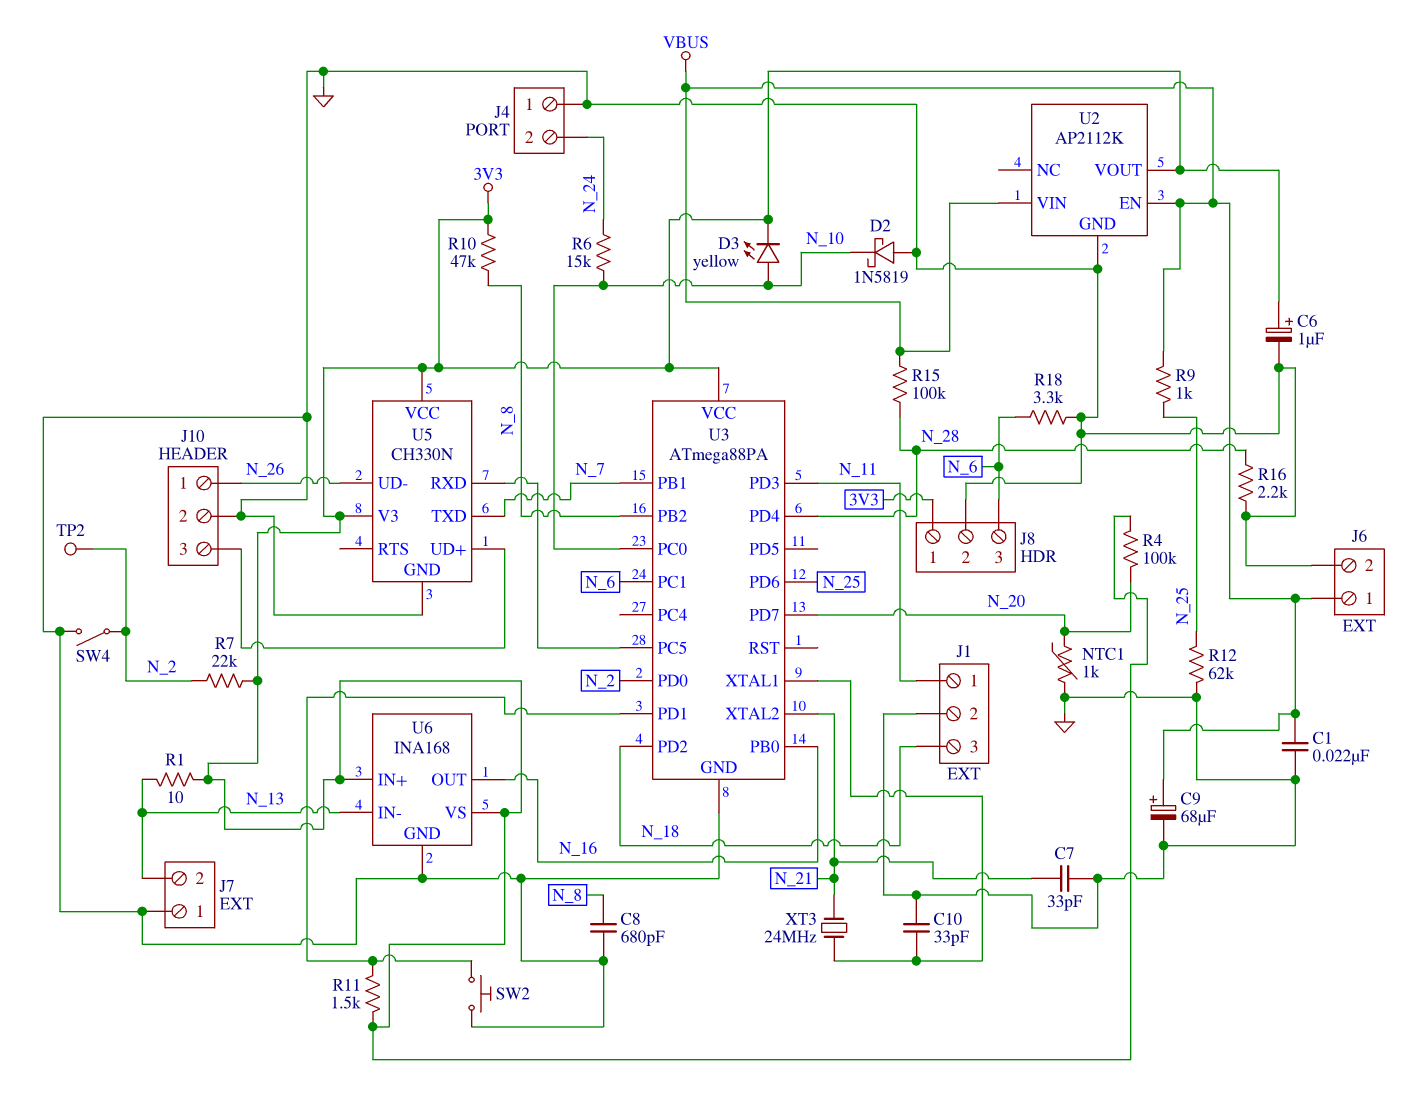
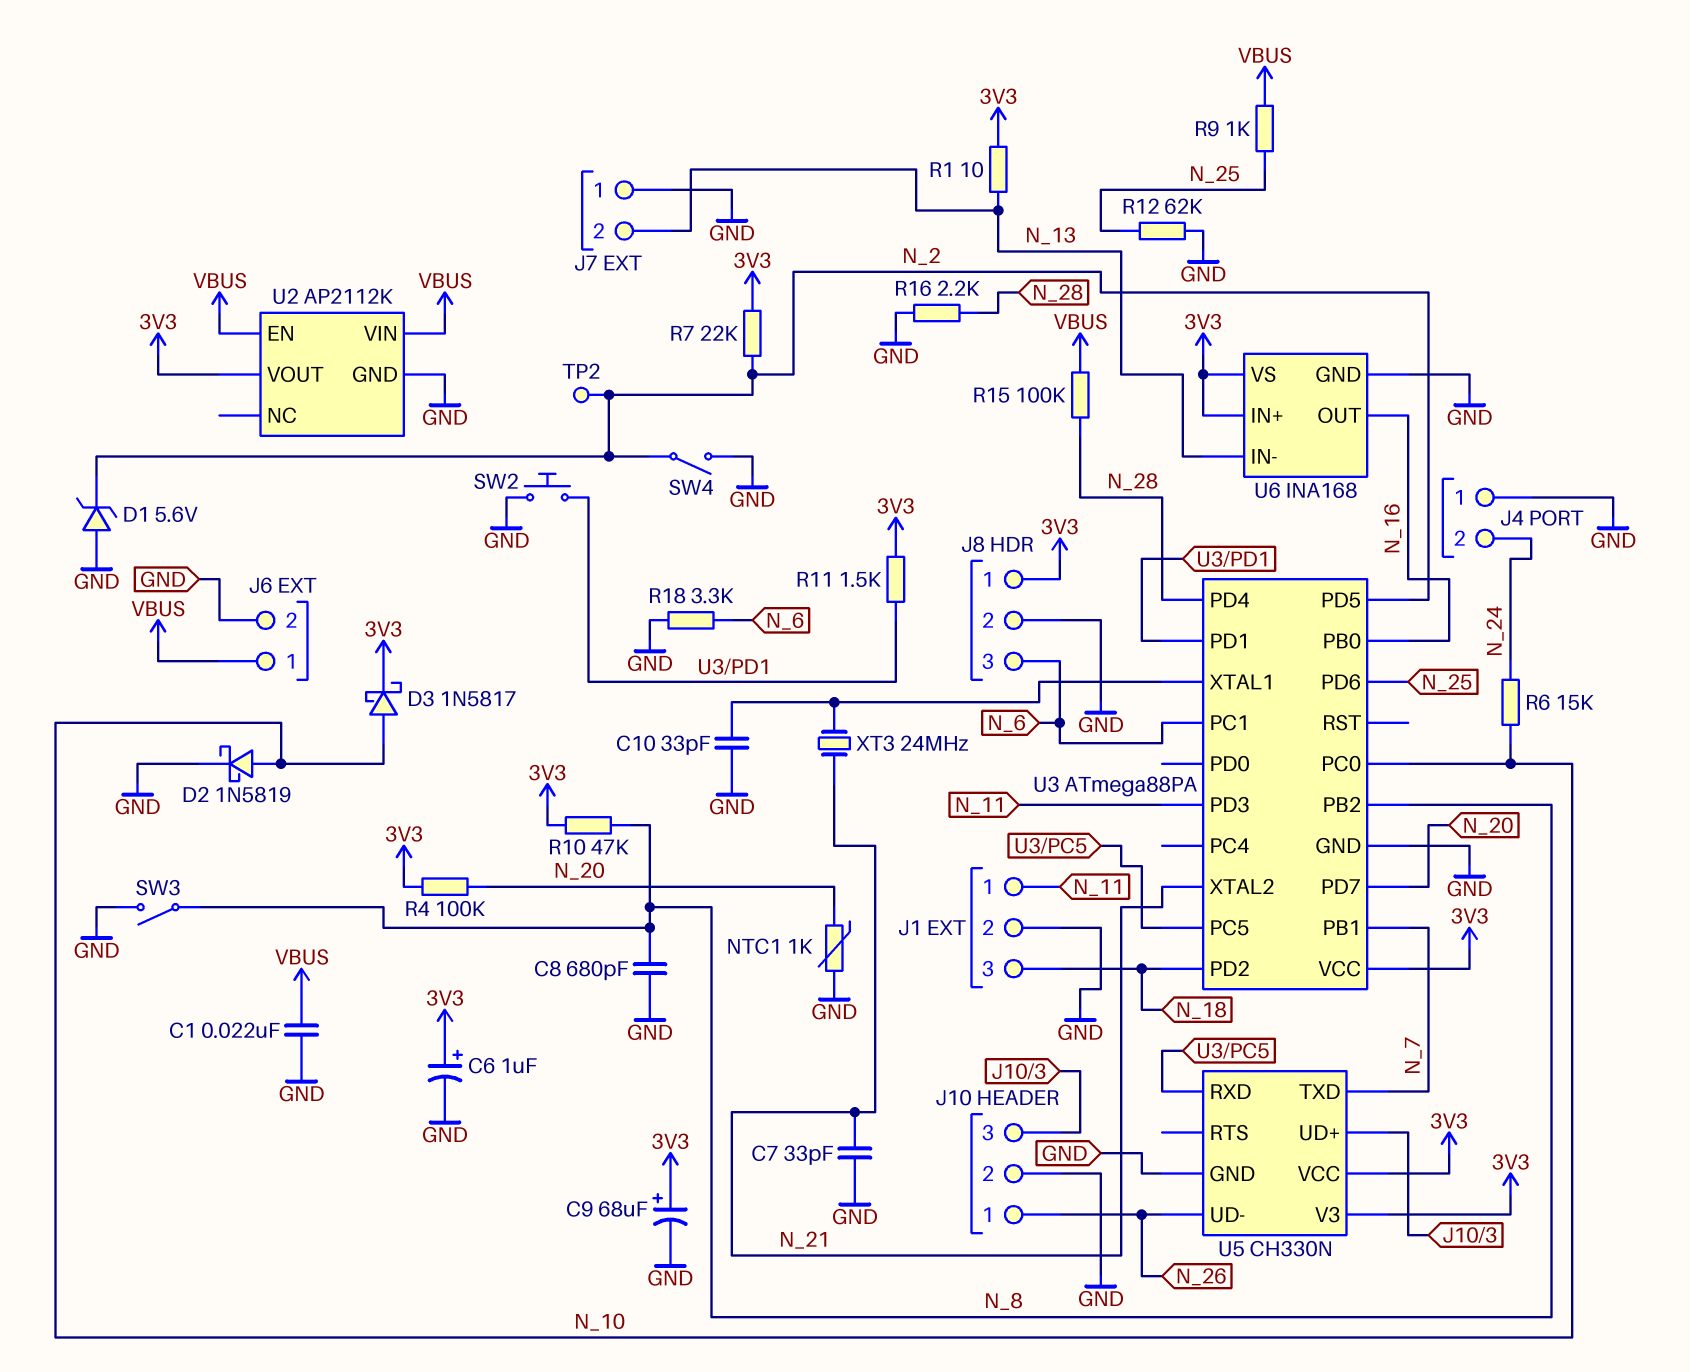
C9: 68uF (plus VBUS, minus GND) -> 68uF (plus 3V3, minus GND)
D1: none -> zener 5.6V (A GND, K N_2)
D2: schottky 1N5819 (A GND, K N_10) -> schottky 1N5819 (A N_10, K GND)
D3: LED yellow (A N_10, K 3V3) -> schottky 1N5817 (A N_10, K 3V3)
SW3: none -> switch (GND, N_8)
U3 pin PD0: N_2 -> none
U3 pin PD5: none -> N_2

